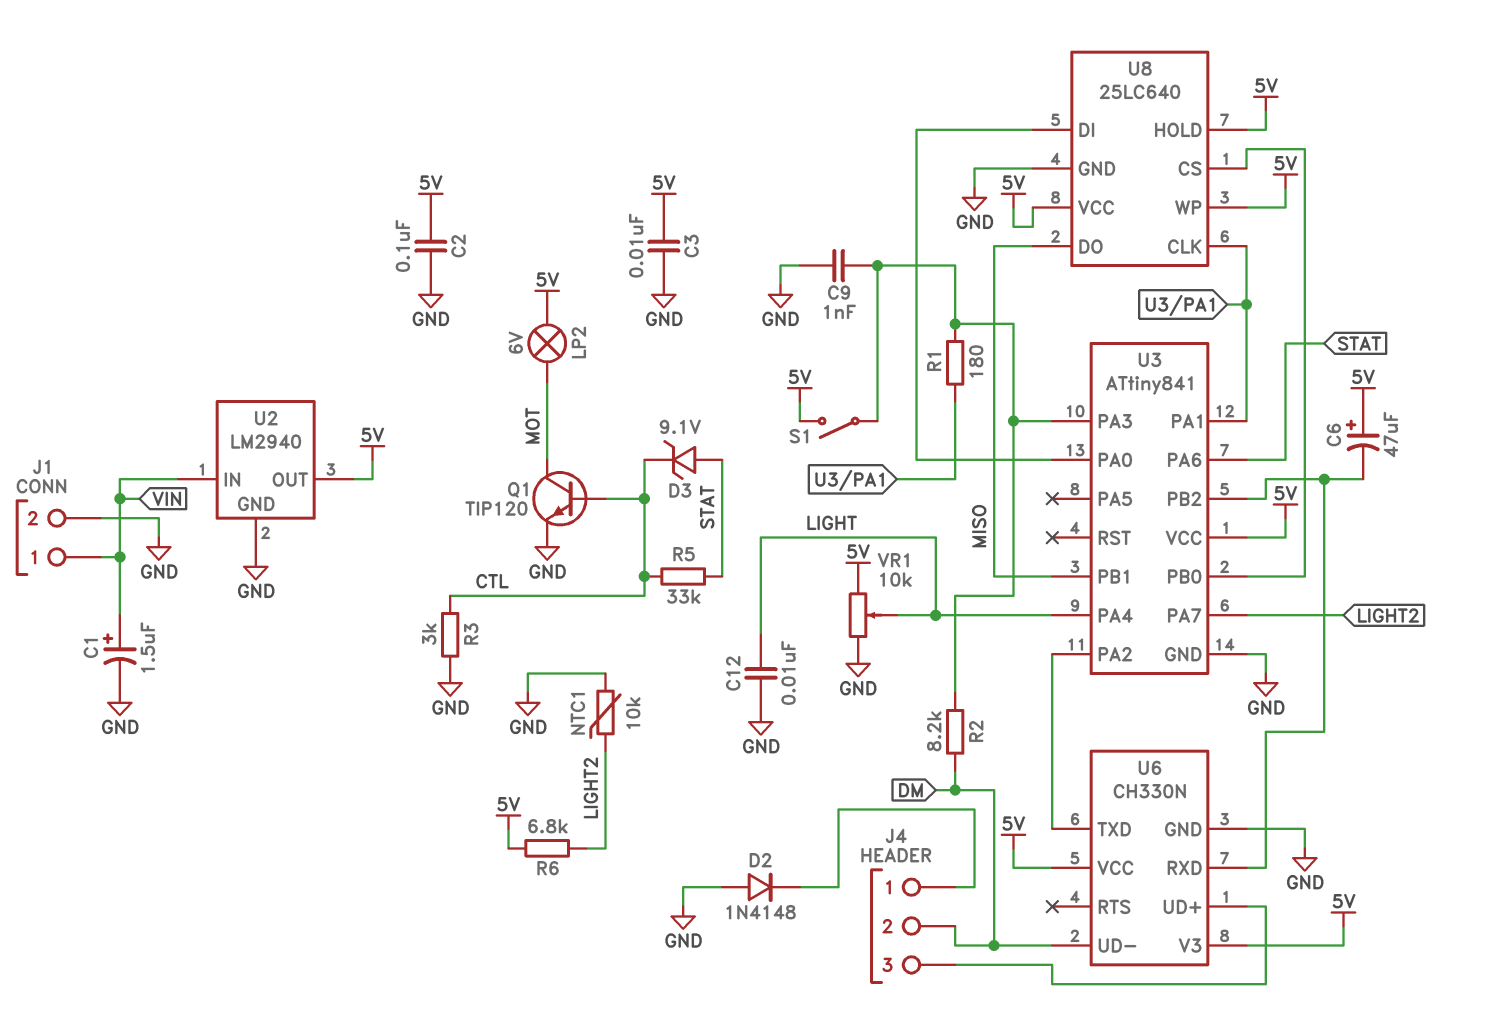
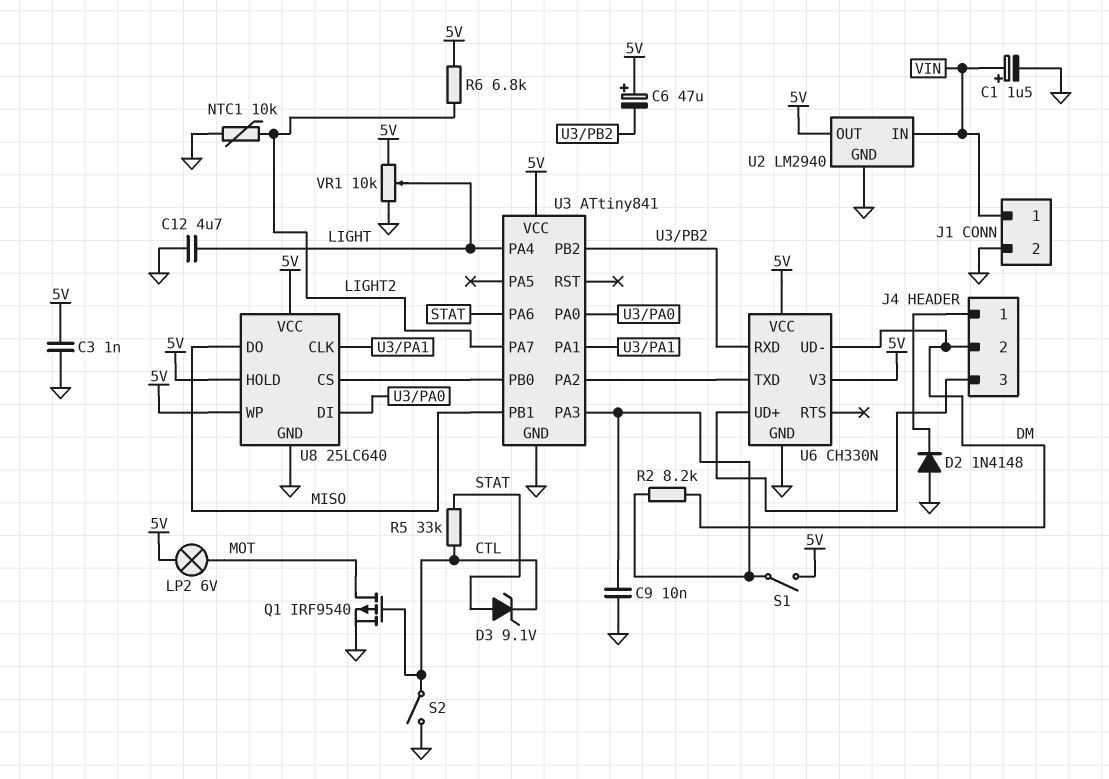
C2: 100nF (5V, GND) -> none
C3: 10nF (5V, GND) -> 1nF (5V, GND)
C9: 1nF (GND, U3/PA3) -> 10nF (GND, U3/PA3)
C12: 10nF (GND, LIGHT) -> 4.7uF (GND, LIGHT)
Q1: NPN TIP120 (B CTL, C MOT, E GND) -> PMOS IRF9540 (G CTL, D MOT, S GND)
R1: 180 (U3/PA1, U3/PA3) -> none
R3: 3k (CTL, GND) -> none
S2: none -> switch (CTL, GND)

